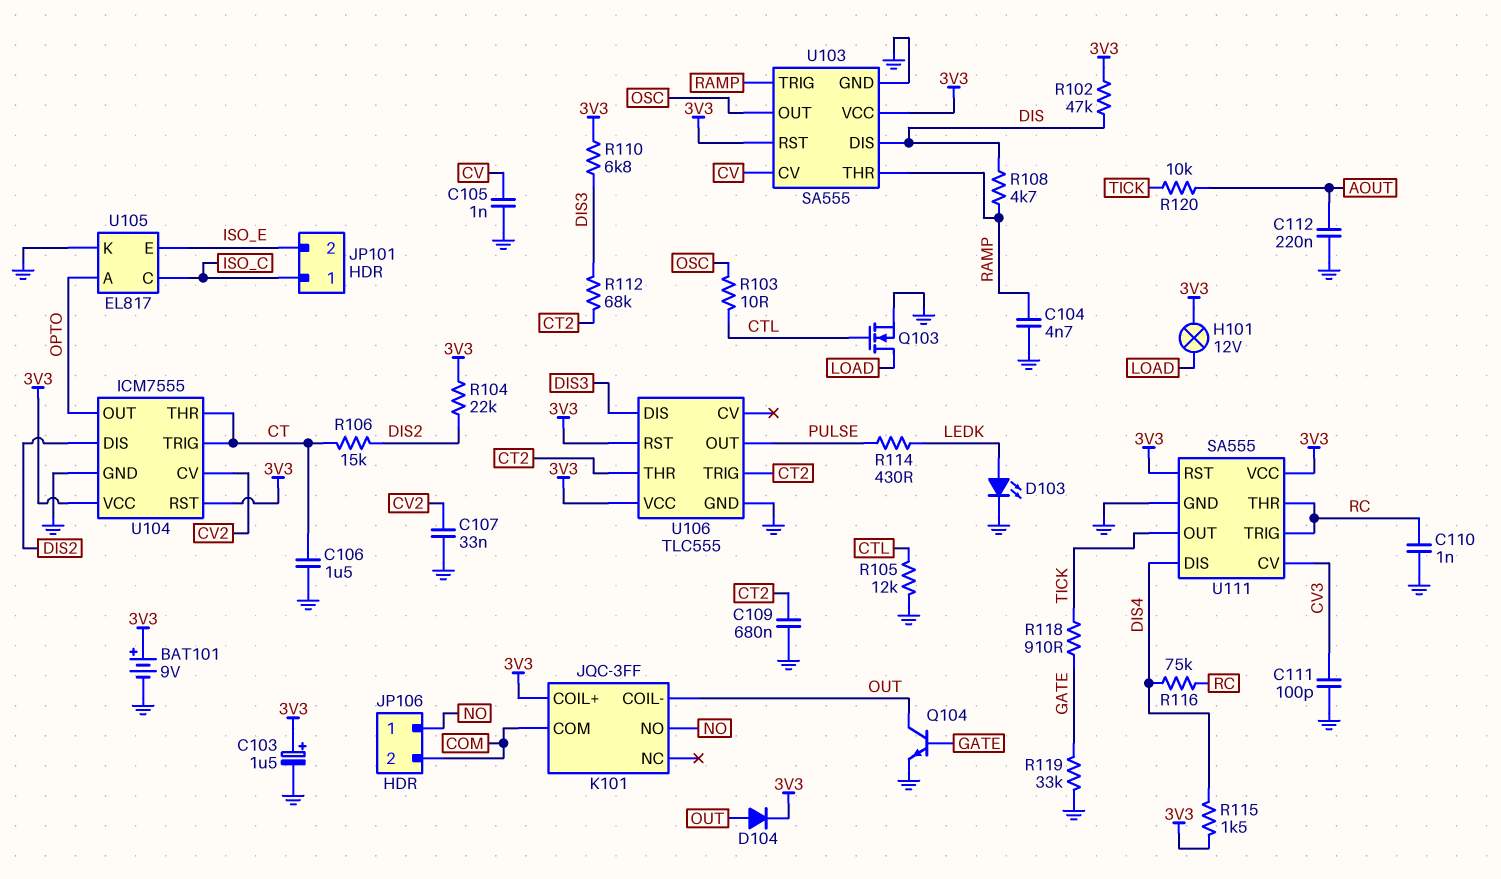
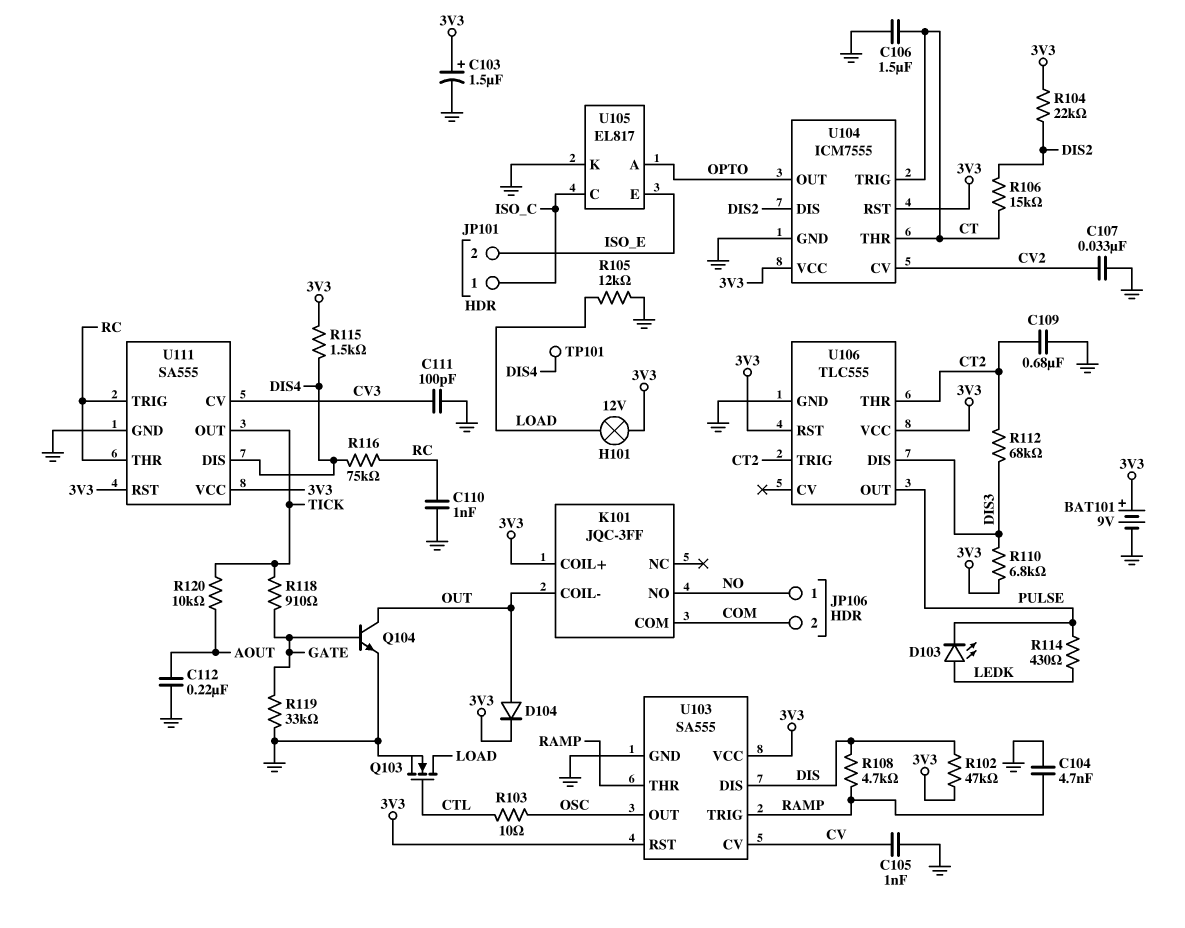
D103: LED (A LEDK, K GND) -> LED (A LEDK, K PULSE)
R105: 12k (CTL, GND) -> 12k (GND, LOAD)
TP101: none -> test point (DIS4)

